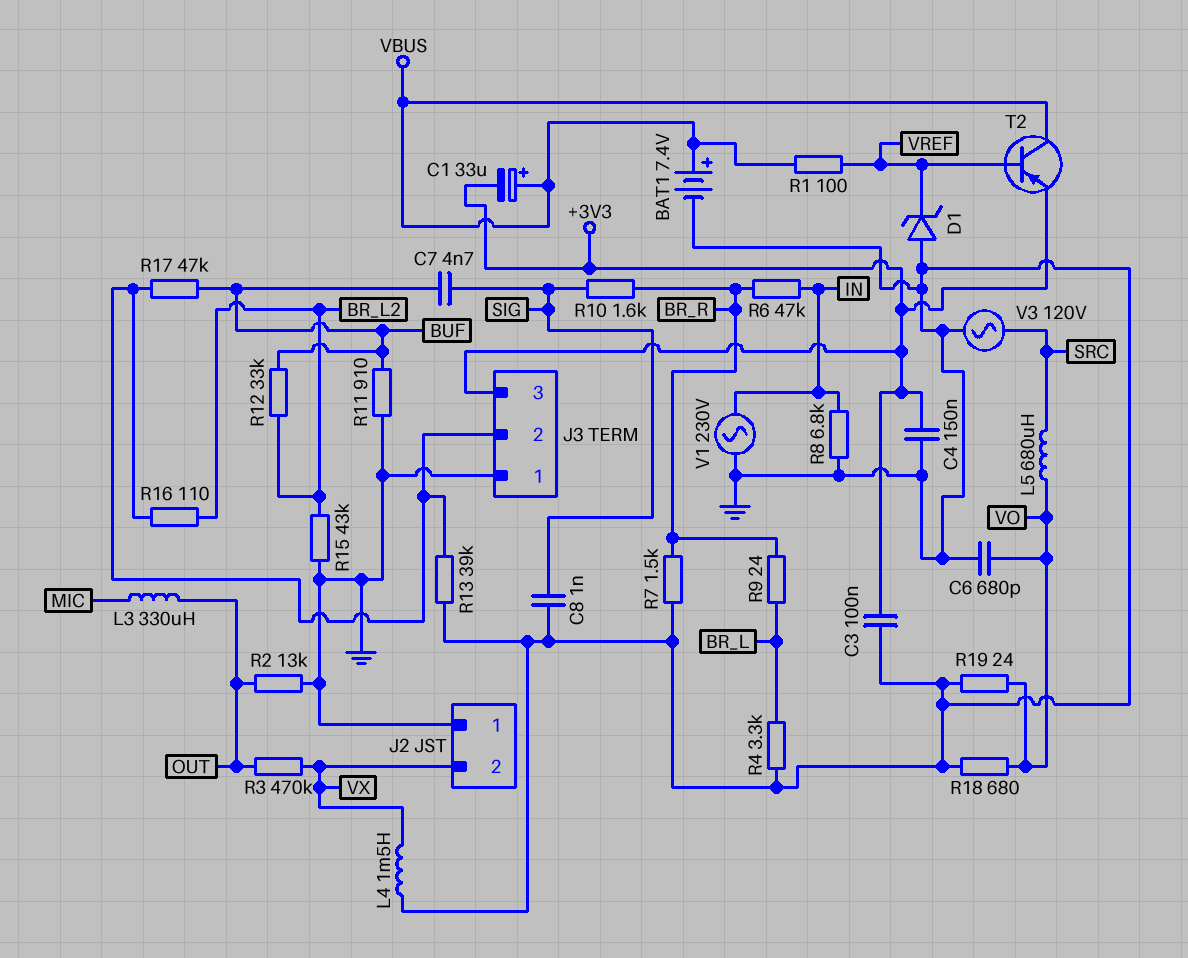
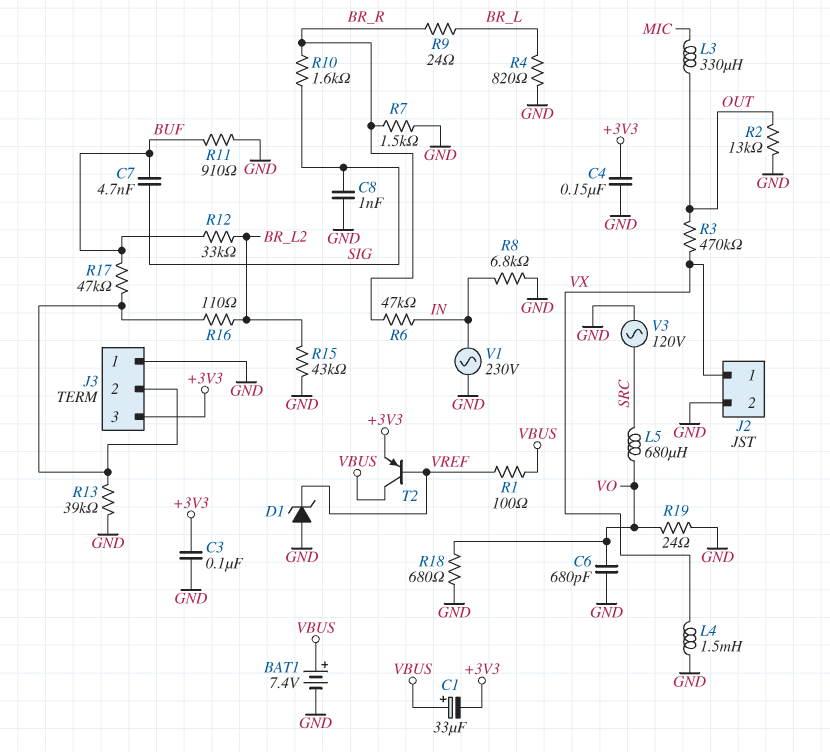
J2 pin 1: GND -> VX
J2 pin 2: VX -> GND
R4: 3.3k (BR_L, GND) -> 820 (BR_L, GND)

